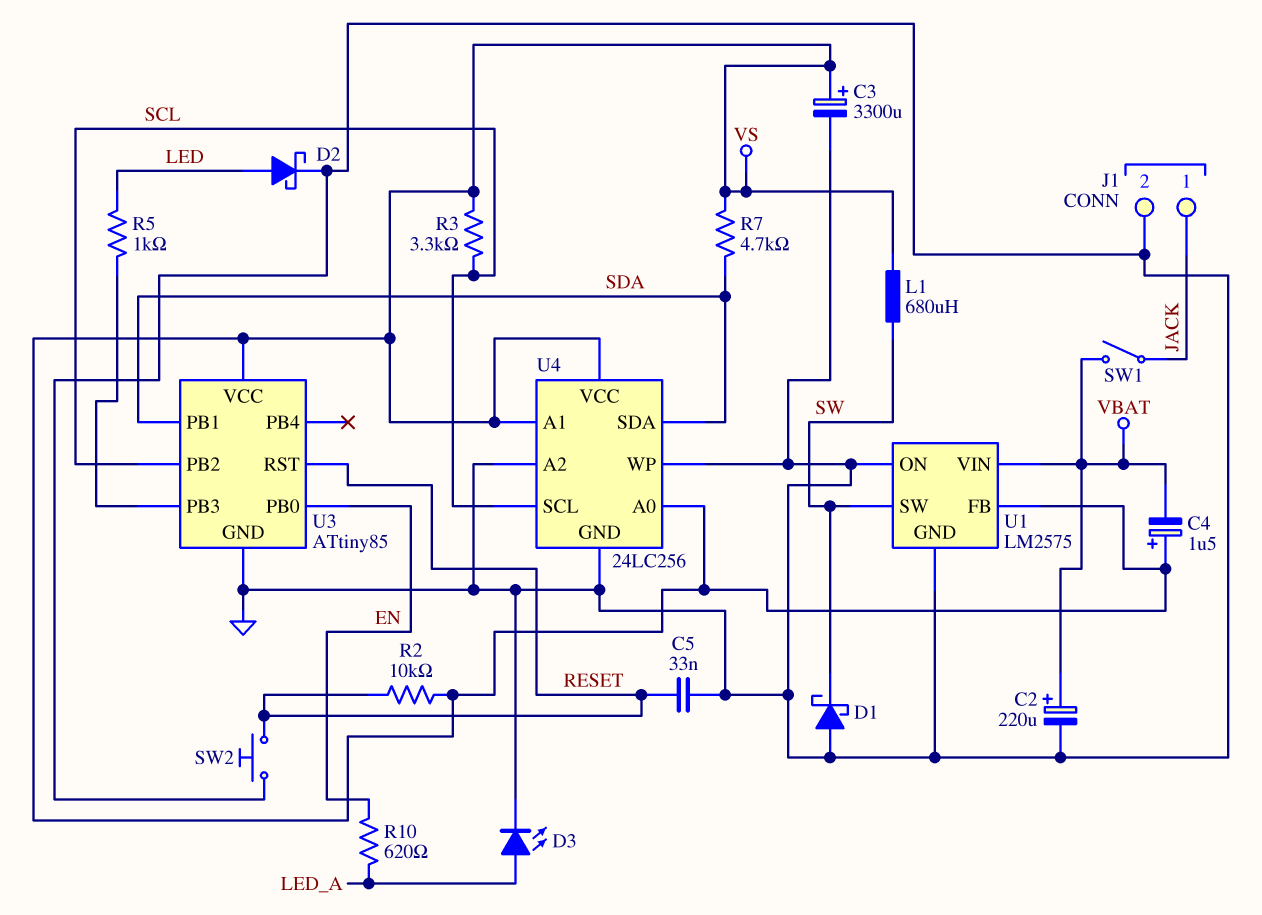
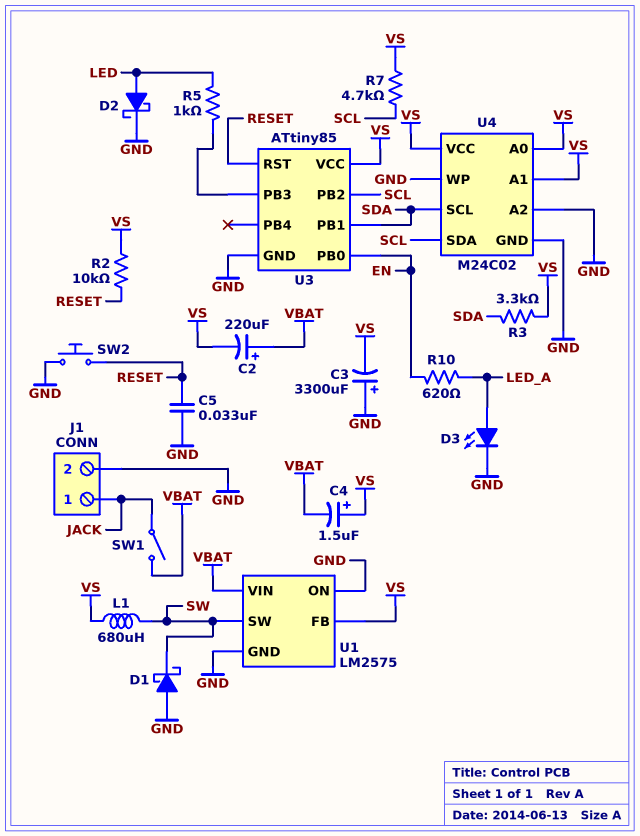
C2: 220uF (plus VBAT, minus GND) -> 220uF (plus VBAT, minus VS)
C3: 3300uF (plus VS, minus GND) -> 3300uF (plus GND, minus VS)
R3: 3.3k (SCL, VS) -> 3.3k (SDA, VS)
R7: 4.7k (SDA, VS) -> 4.7k (SCL, VS)
U4: 24LC256 -> M24C02
U4 pin SCL: SCL -> SDA
U4 pin SDA: SDA -> SCL

